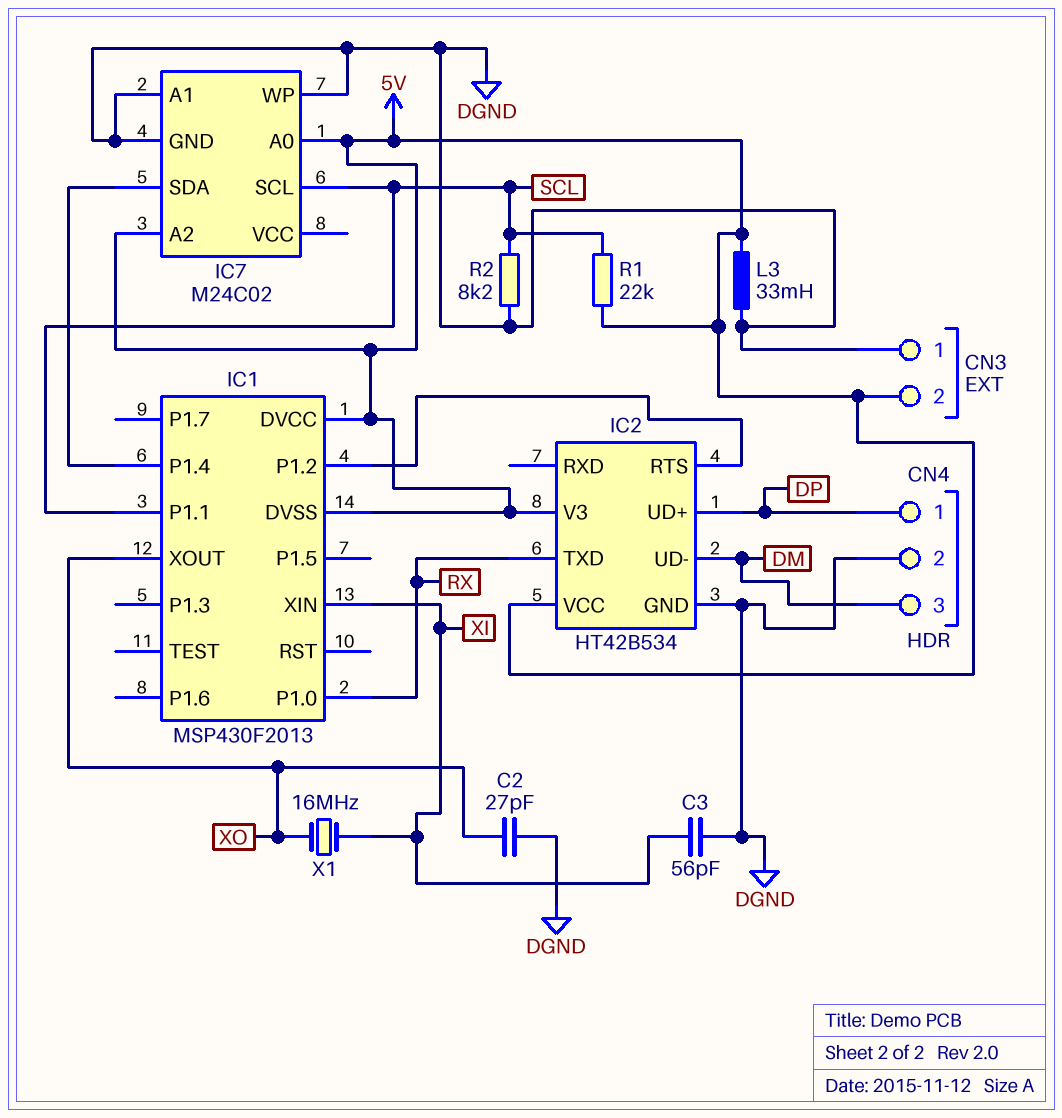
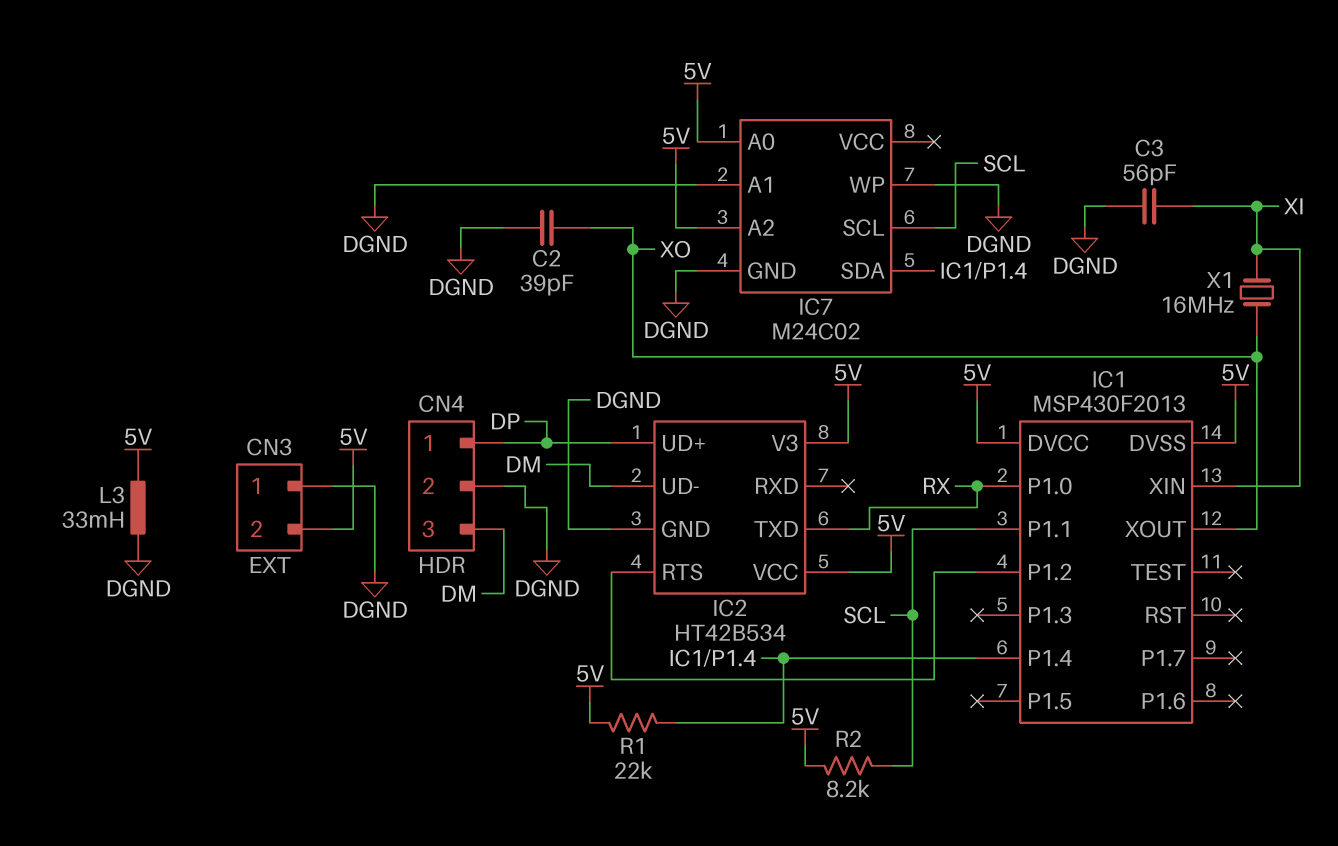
C2: 27pF (DGND, XO) -> 39pF (DGND, XO)
R1: 22k (5V, SCL) -> 22k (5V, IC1/P1.4)
R2: 8.2k (DGND, SCL) -> 8.2k (5V, SCL)

